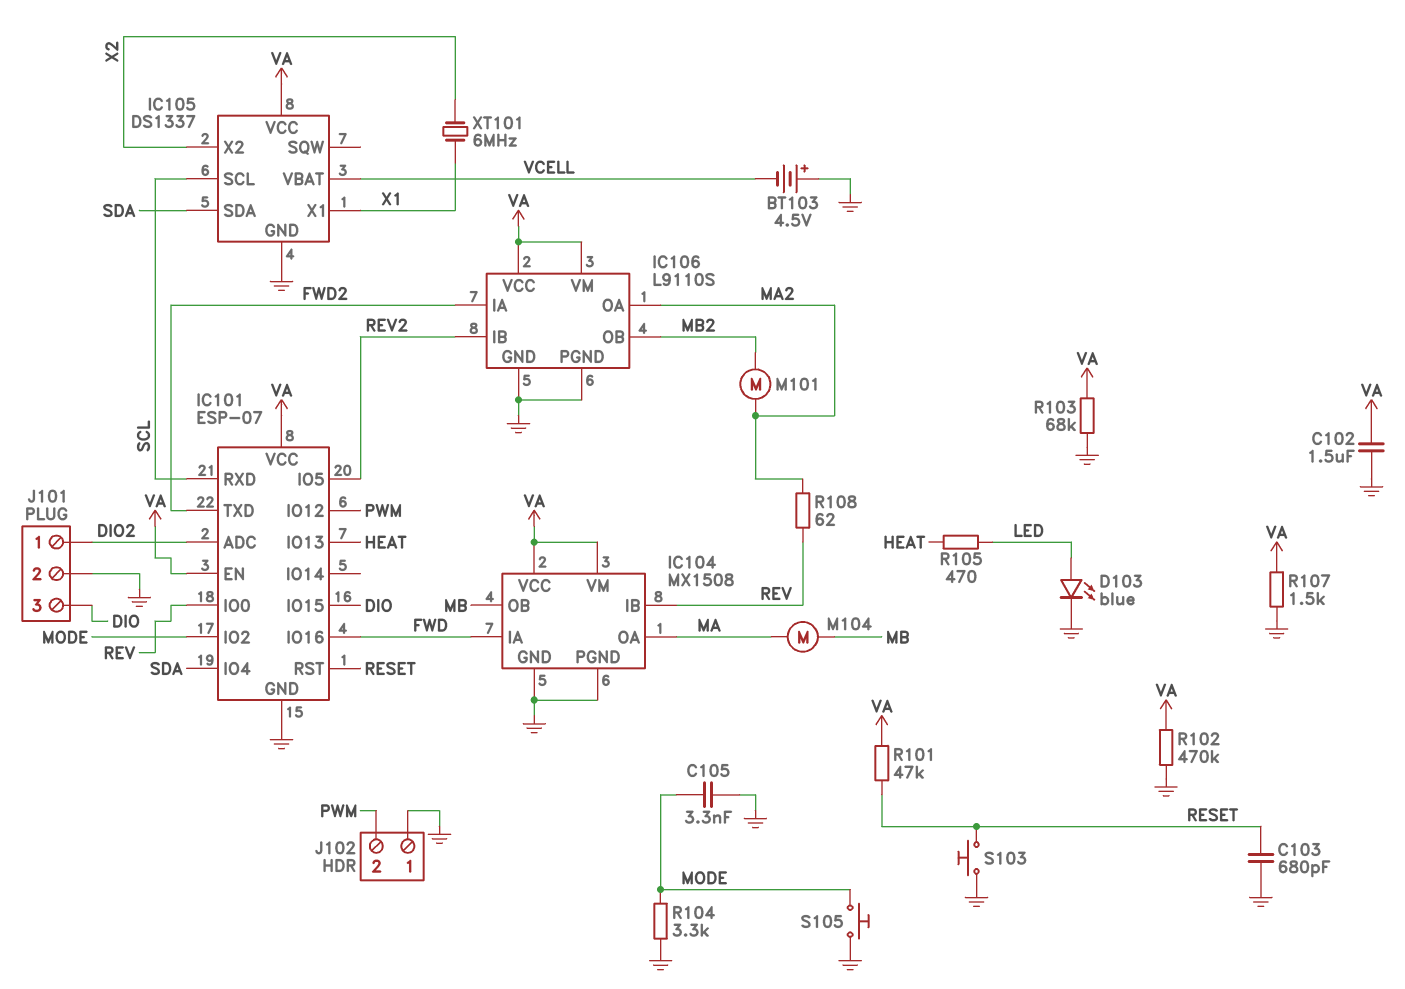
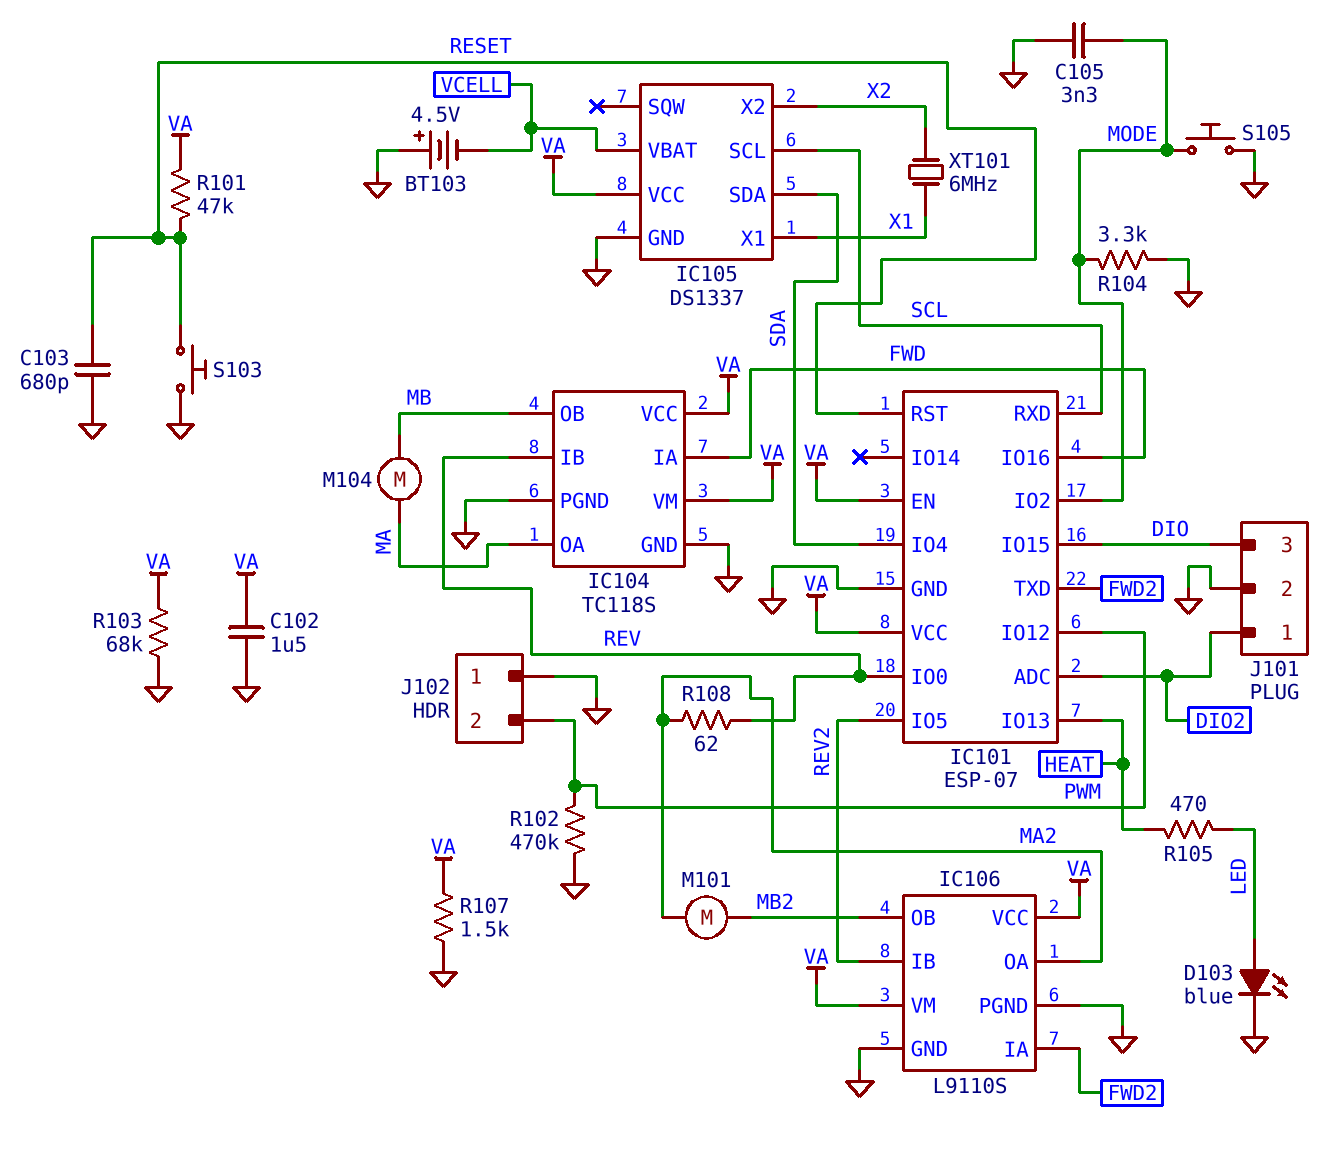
IC104: MX1508 -> TC118S
R102: 470k (GND, VA) -> 470k (GND, PWM)

